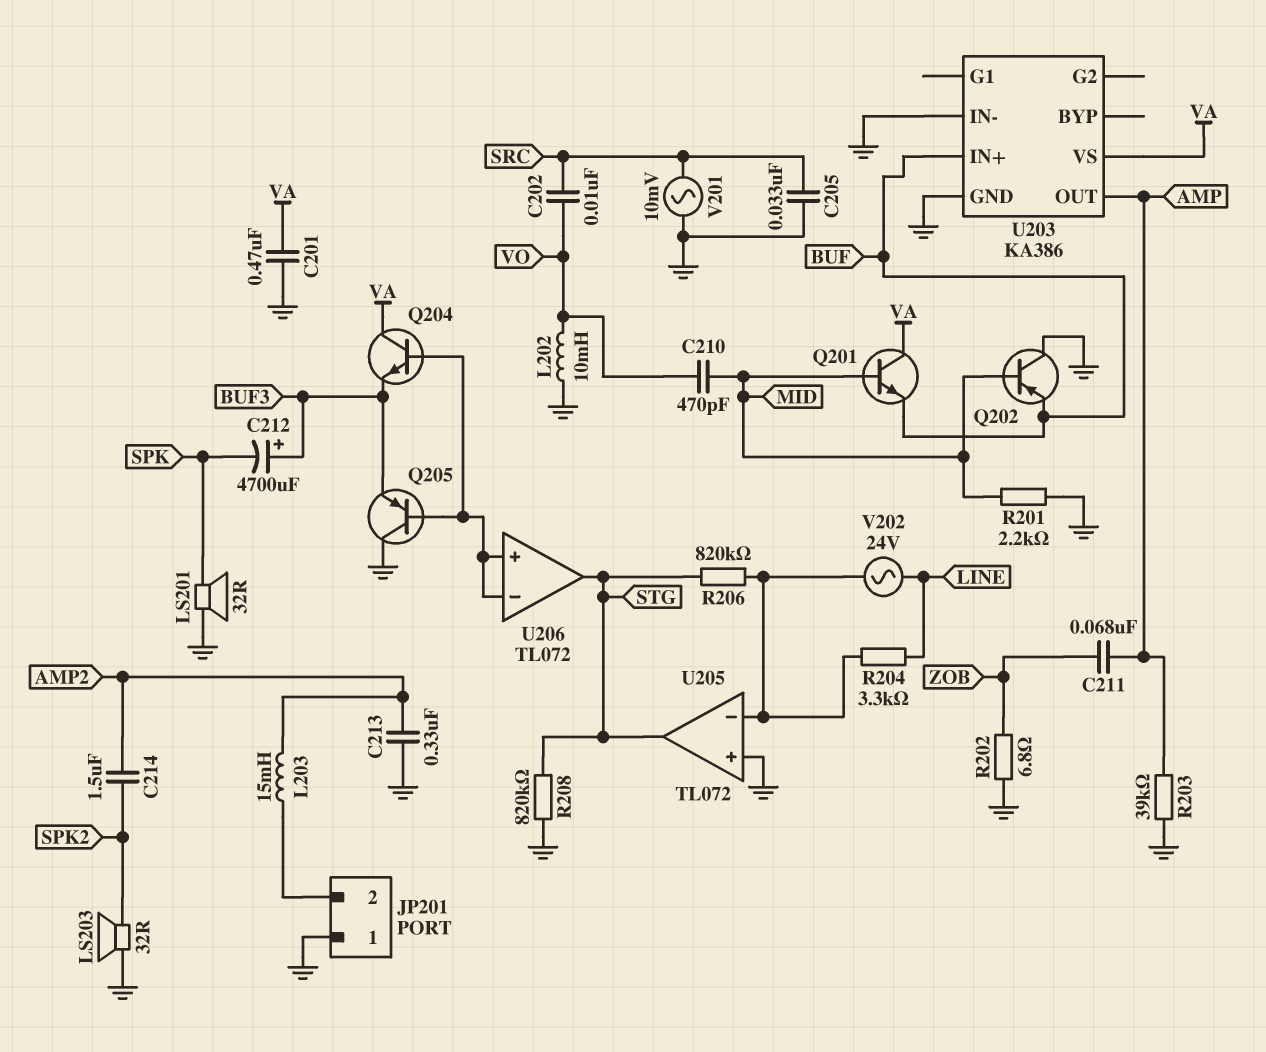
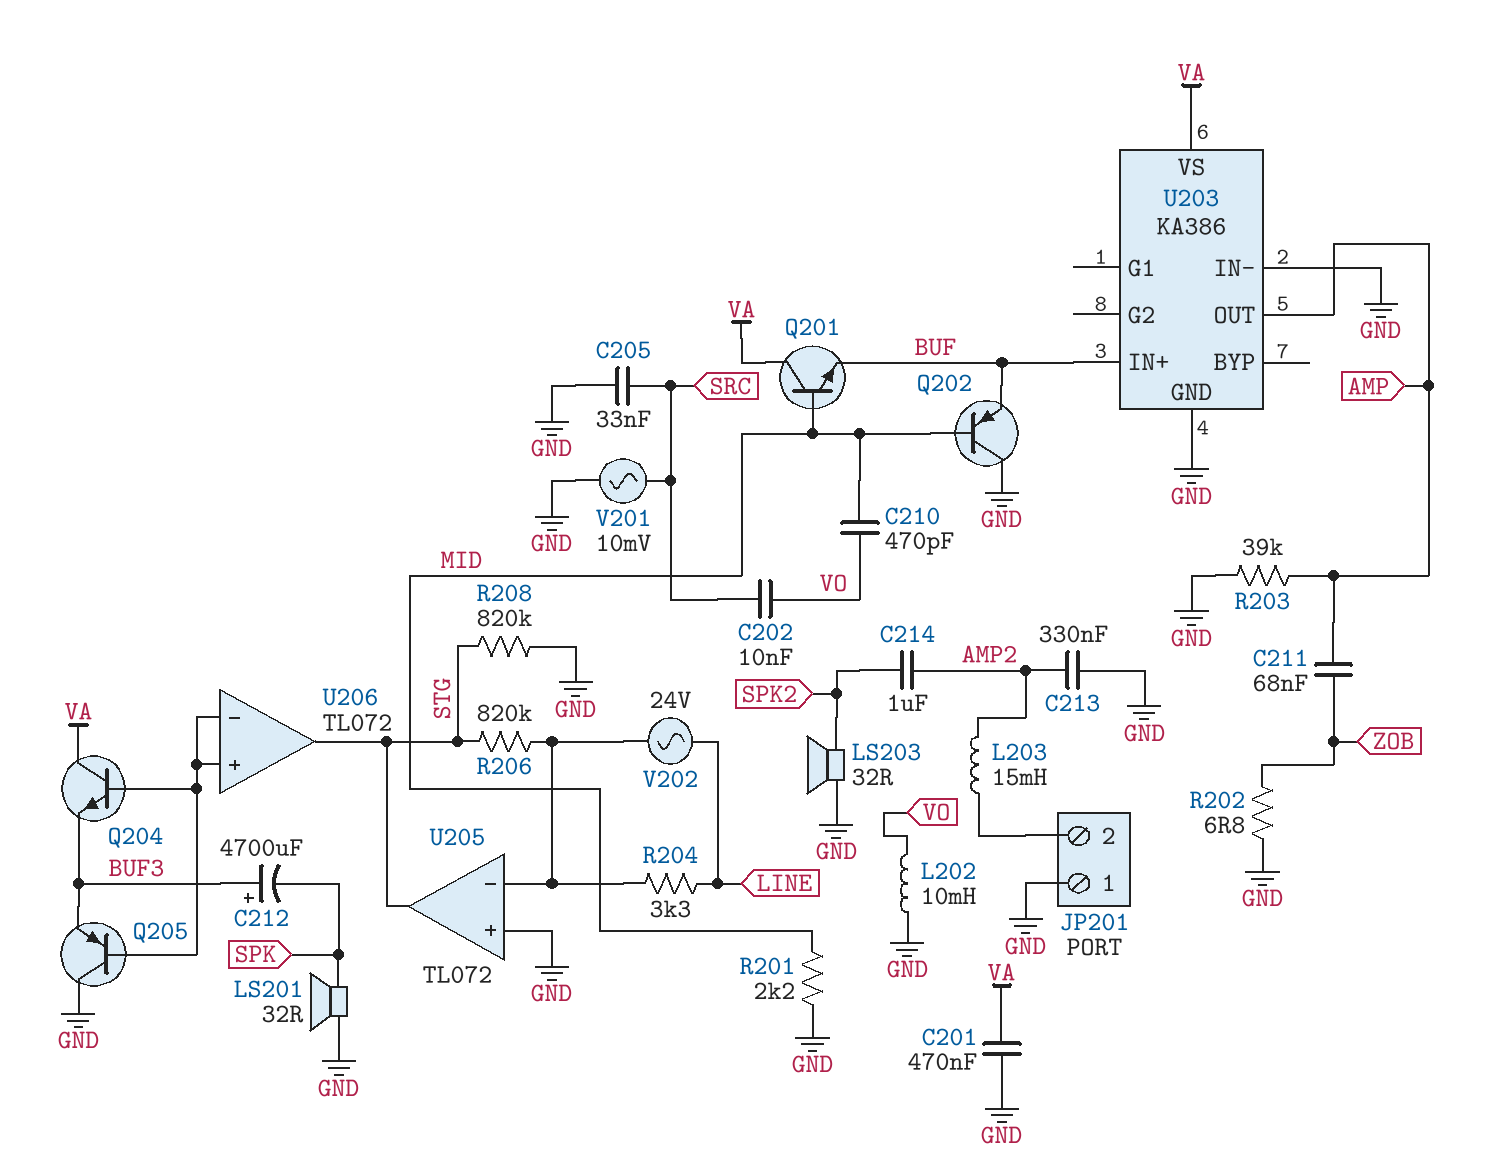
C214: 1.5uF (AMP2, SPK2) -> 1uF (AMP2, SPK2)

